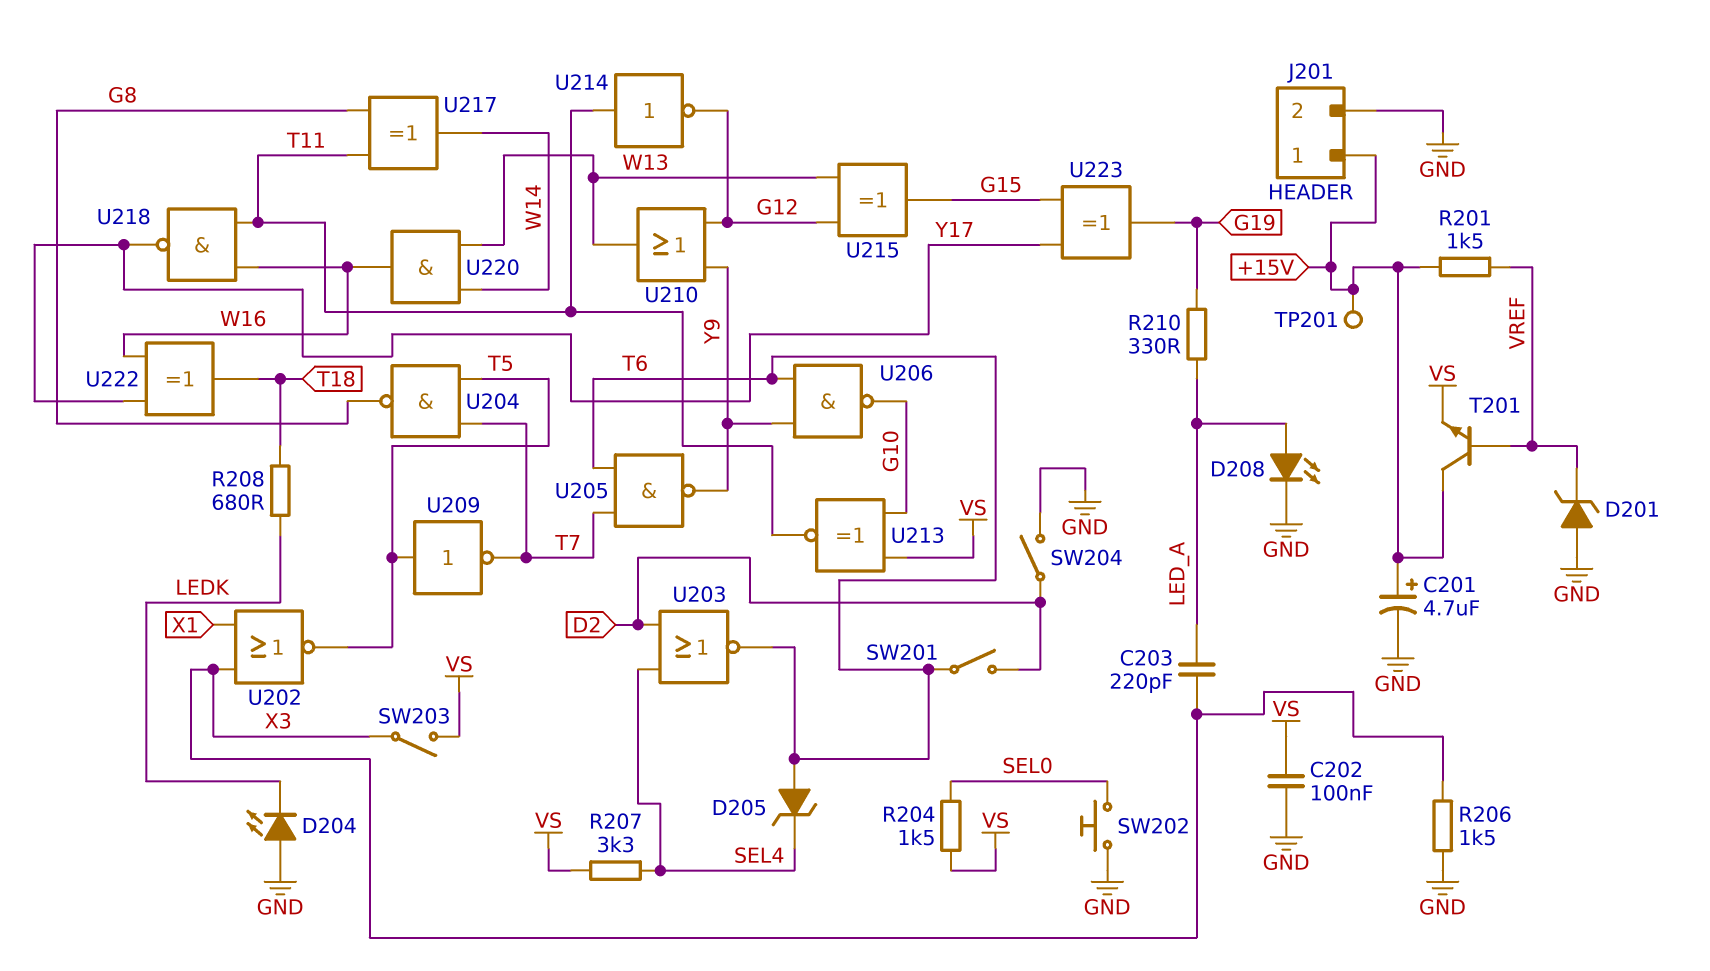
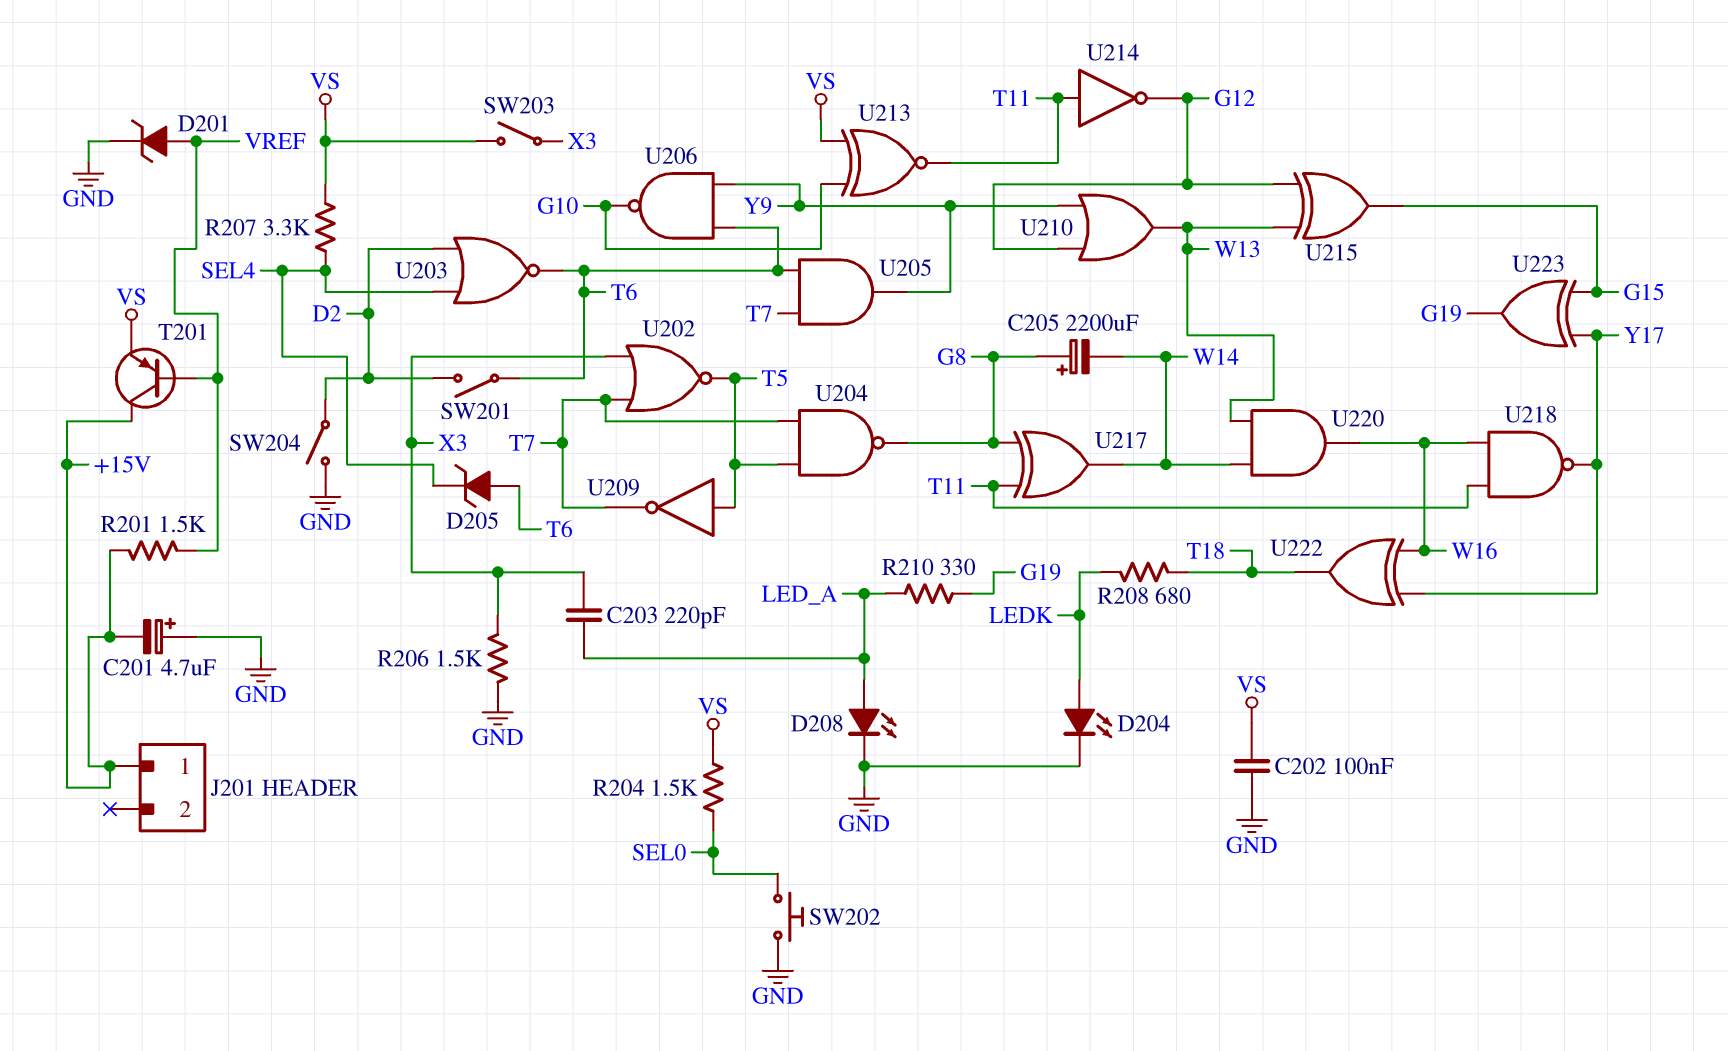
C201: 4.7uF (plus +15V, minus GND) -> 4.7uF (plus GND, minus +15V)
C205: none -> 2200uF (plus G8, minus W14)
D201: zener (A GND, K VREF) -> zener (A VREF, K GND)
D204: LED (A GND, K LEDK) -> LED (A LEDK, K GND)
J201 pin 2: GND -> none
T201: NPN (B VREF, C +15V, E VS) -> PNP (B VREF, C +15V, E VS)
TP201: test point (+15V) -> none
U202: NOR (in X1, in X3, out T5) -> NOR (in T7, in X3, out T5)
U205: NAND (in T6, in T7, out Y9) -> AND (in T6, in T7, out Y9)

